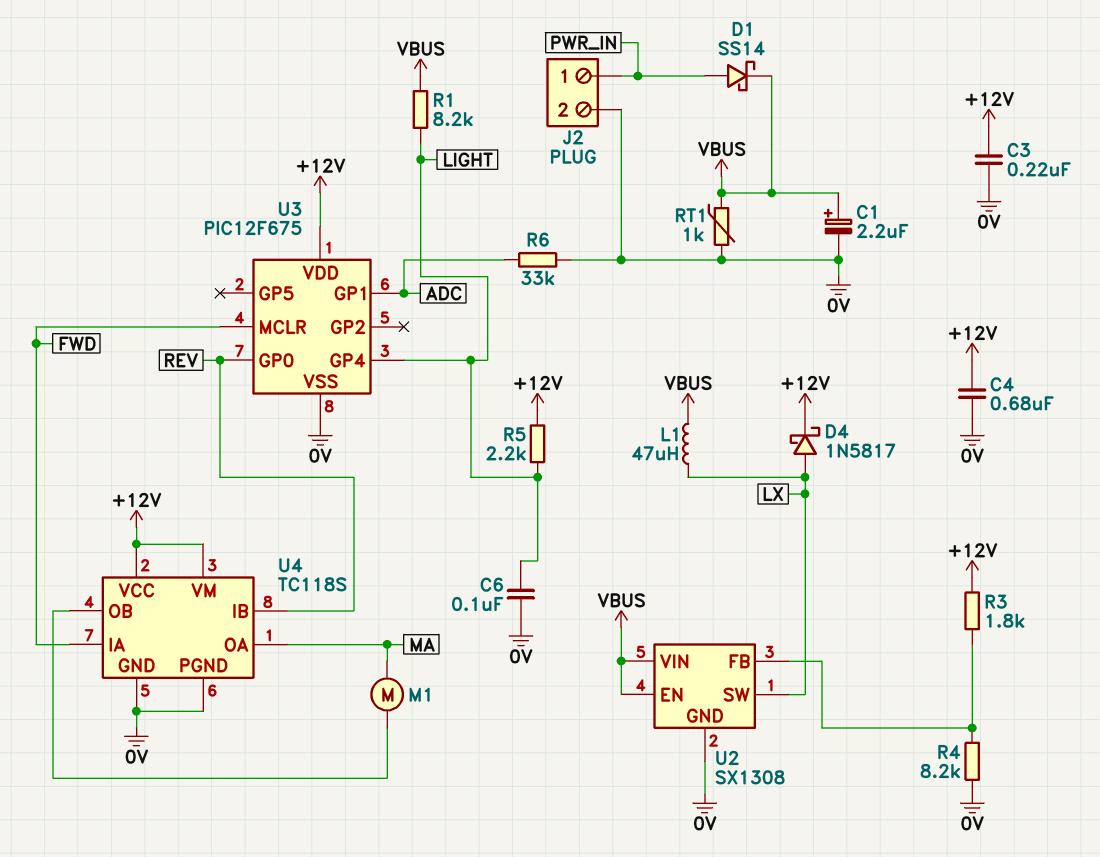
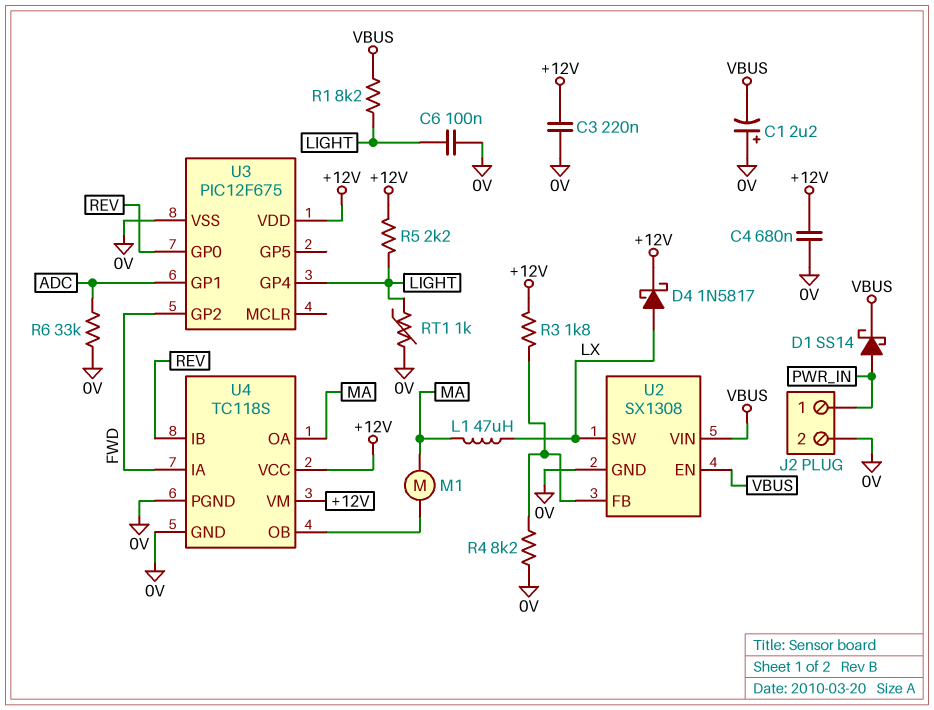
C1: 2.2uF (plus VBUS, minus 0V) -> 2.2uF (plus 0V, minus VBUS)
L1: 47uH (LX, VBUS) -> 47uH (LX, MA)
RT1: 1k (0V, VBUS) -> 1k (0V, LIGHT)
U3 pin GP2: none -> FWD
U3 pin MCLR: FWD -> none

